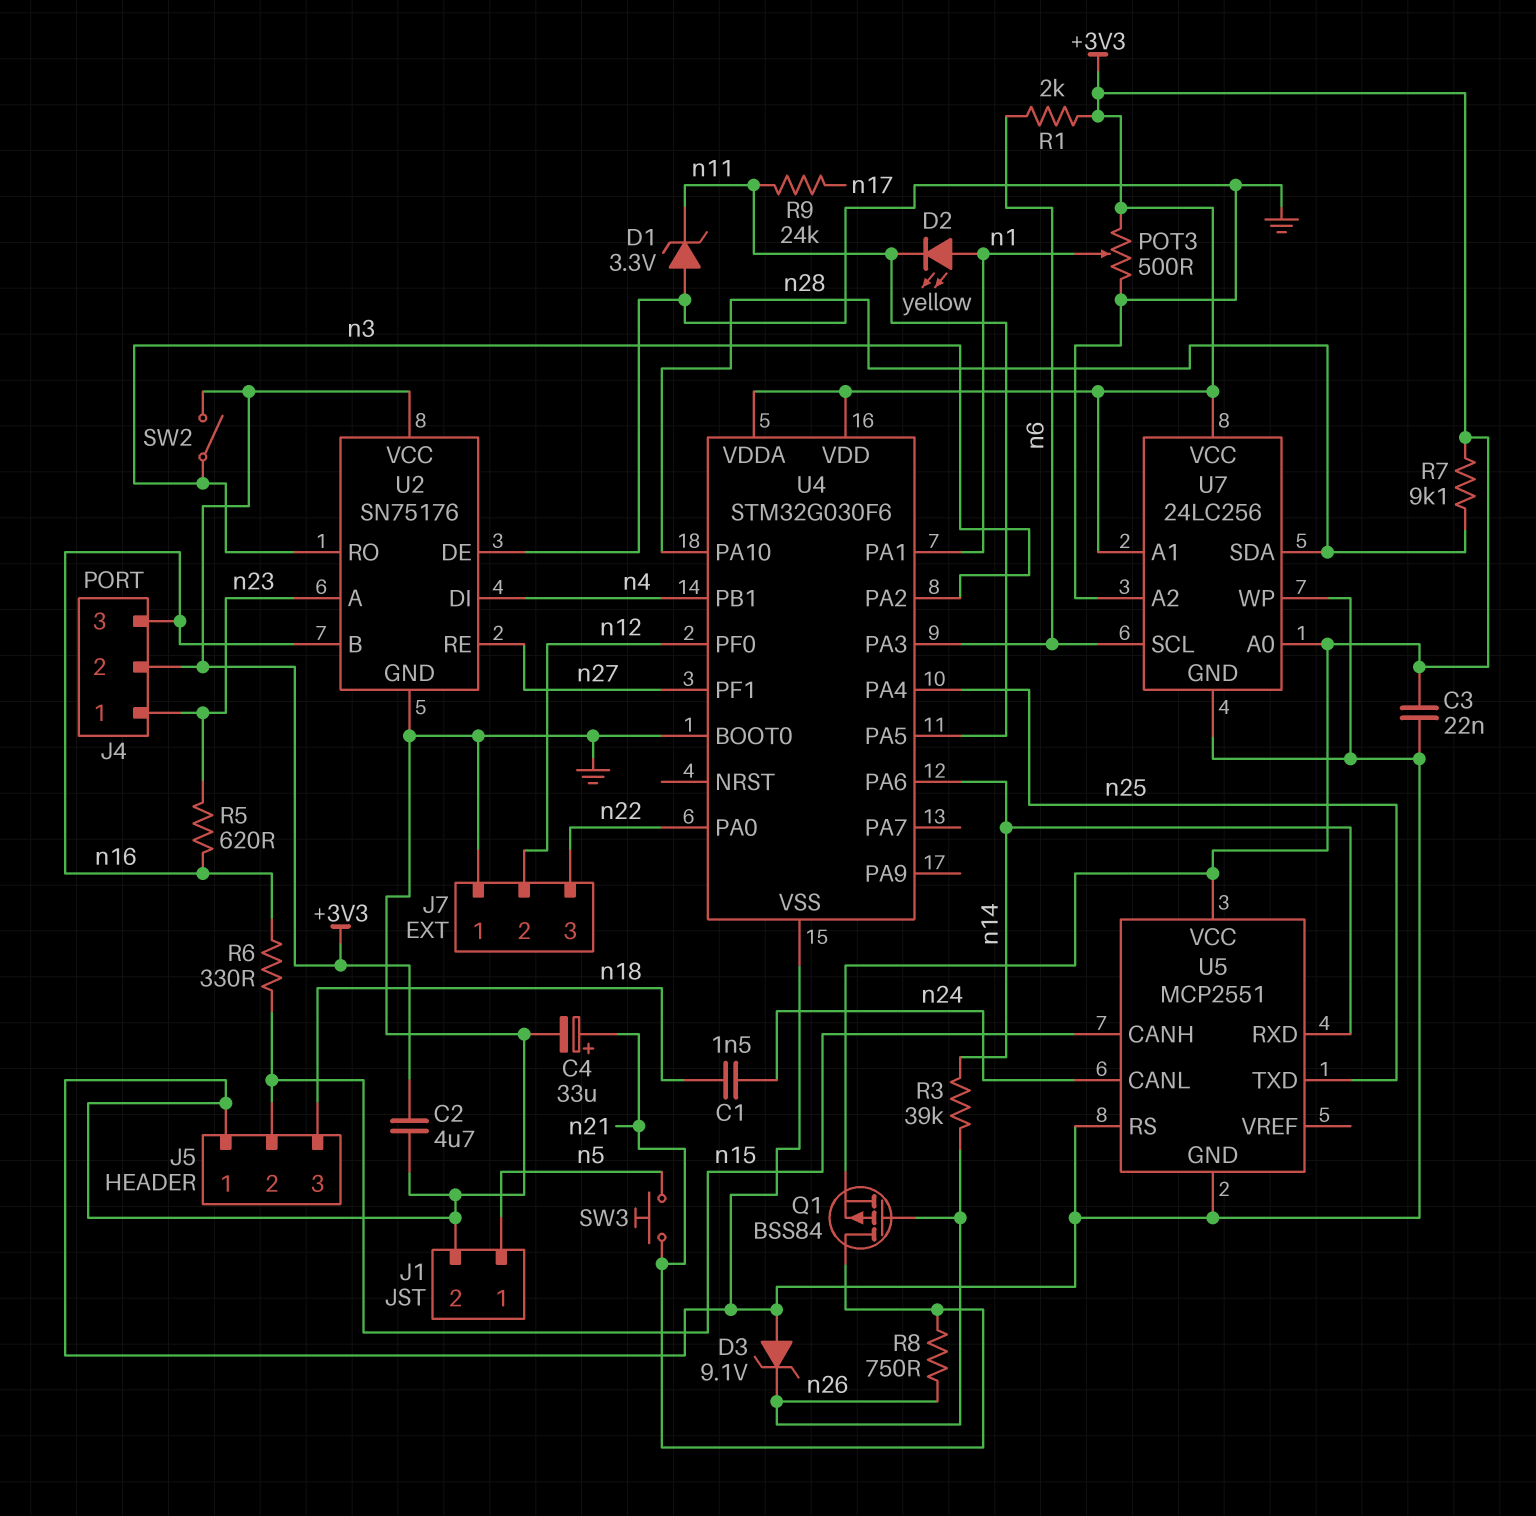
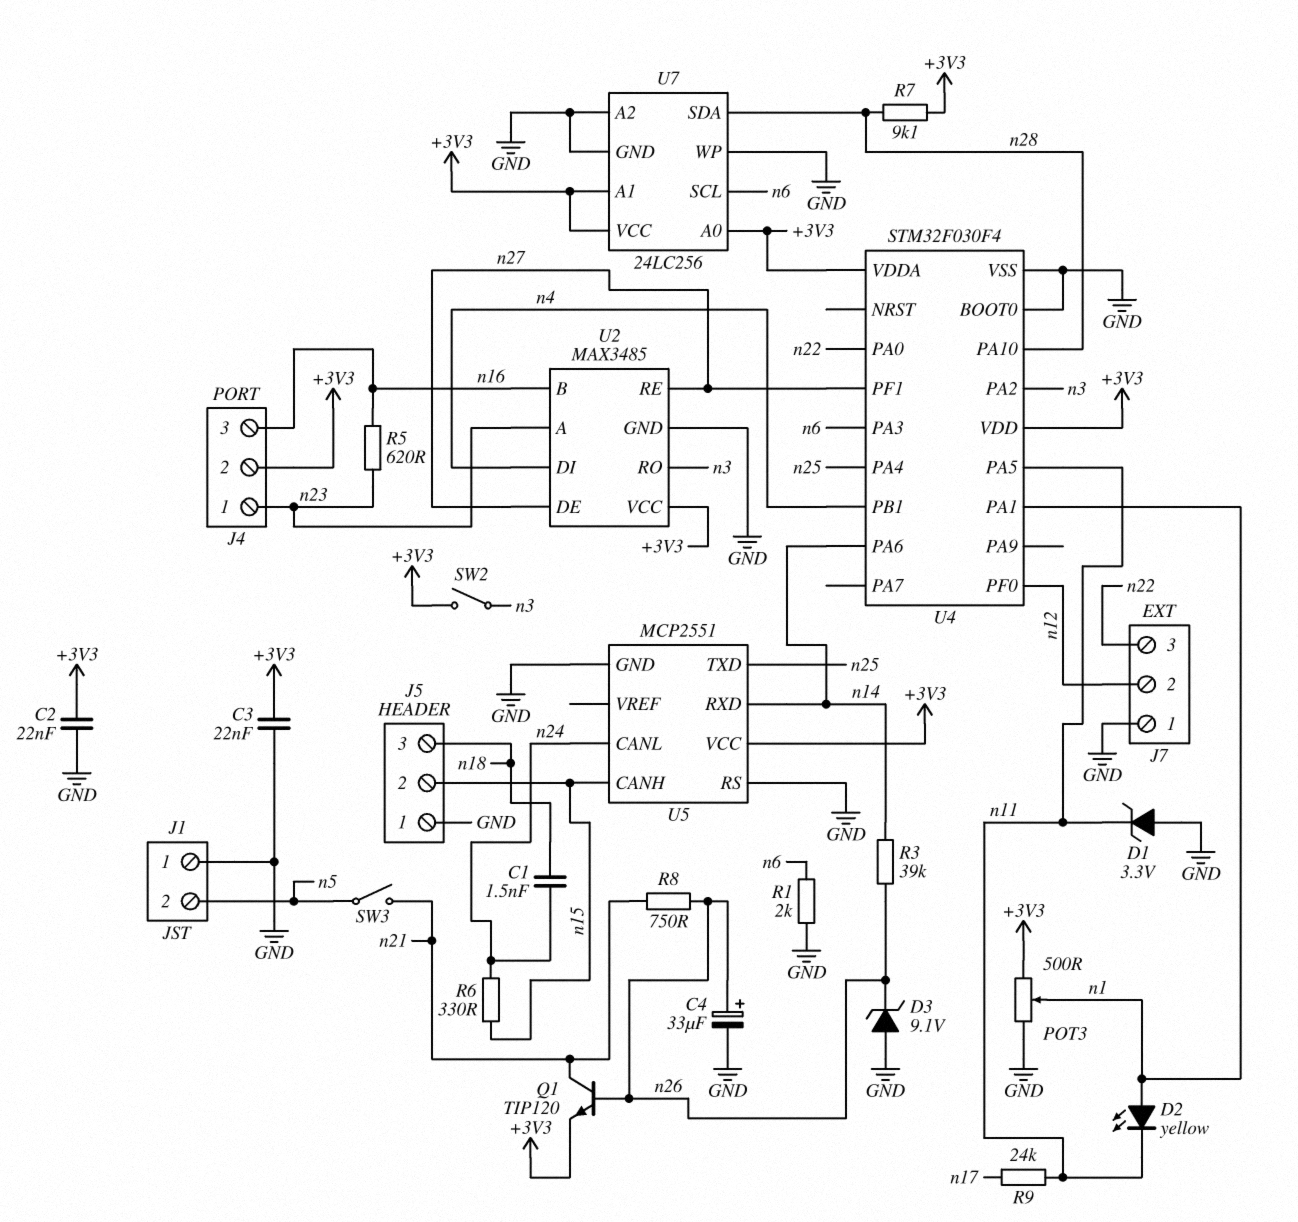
C2: 4.7uF (+3V3, GND) -> 22nF (+3V3, GND)
C4: 33uF (plus n21, minus GND) -> 33uF (plus n26, minus GND)
J1 pin 1: n5 -> GND
J1 pin 2: GND -> n5
Q1: PMOS BSS84 (G n26, D n21, S +3V3) -> NPN TIP120 (B n26, C n21, E +3V3)
R1: 2k (+3V3, n6) -> 2k (GND, n6)
R6: 330 (n15, n16) -> 330 (n15, n24)
SW3: button (n5, n21) -> switch (n5, n21)
U2: SN75176 -> MAX3485
U2 pin DE: GND -> n27
U4: STM32G030F6 -> STM32F030F4

